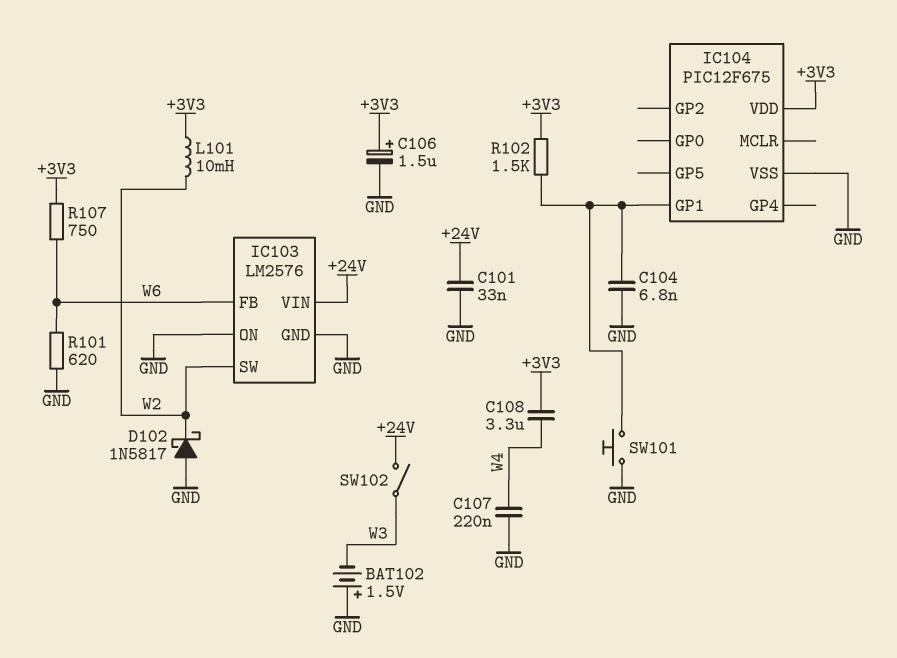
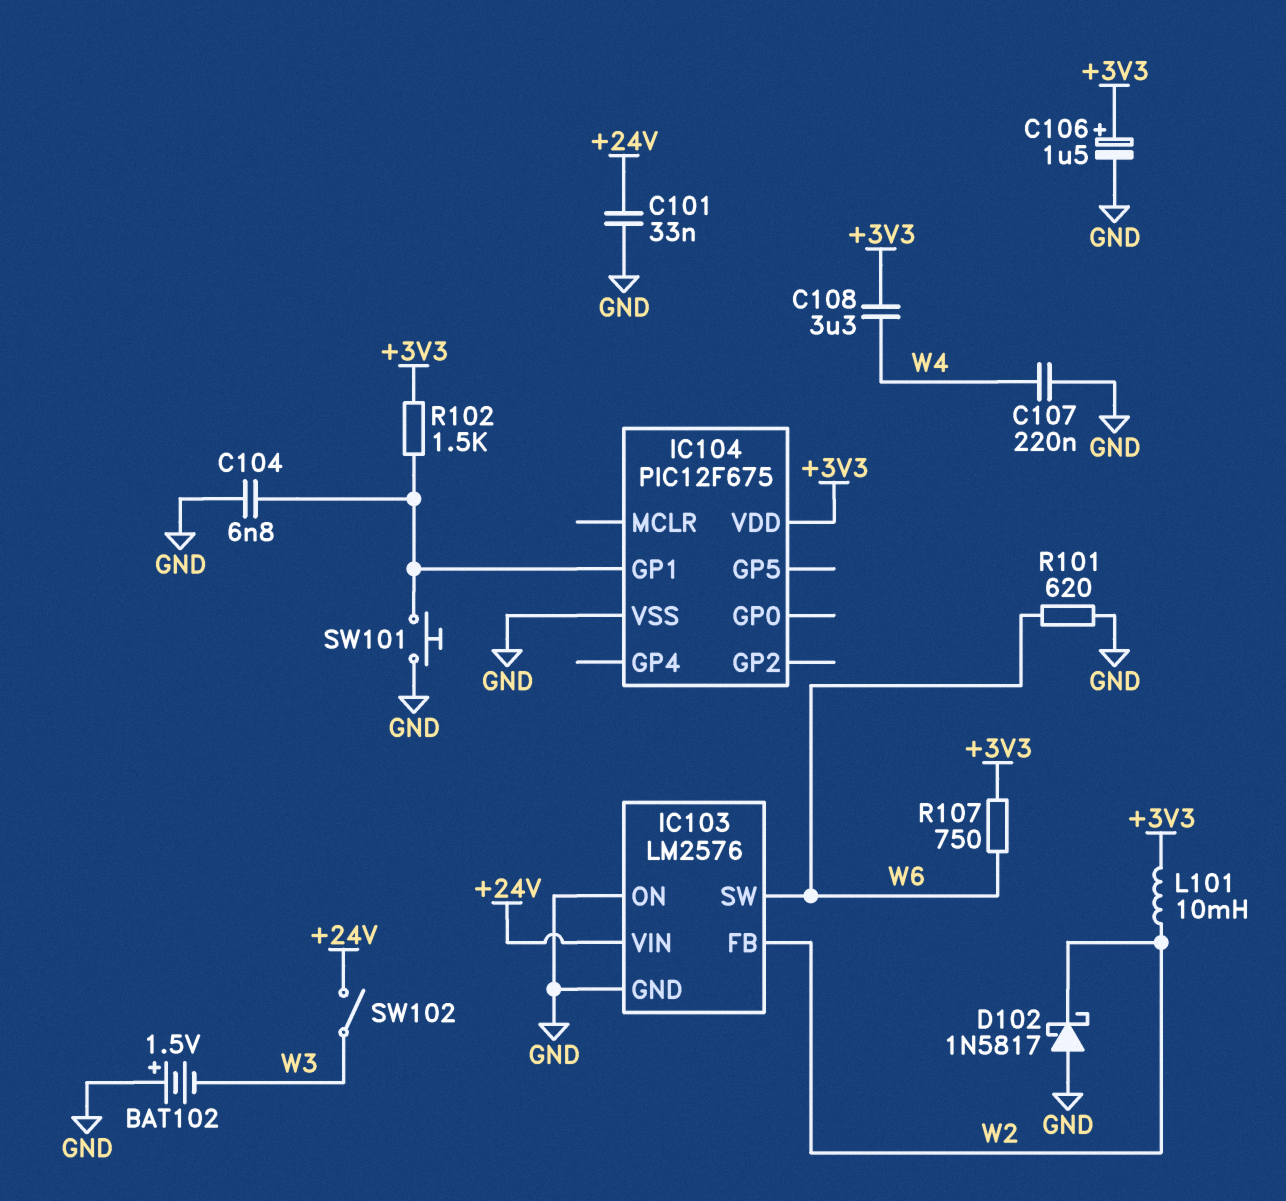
IC103 pin FB: W6 -> W2
IC103 pin SW: W2 -> W6

